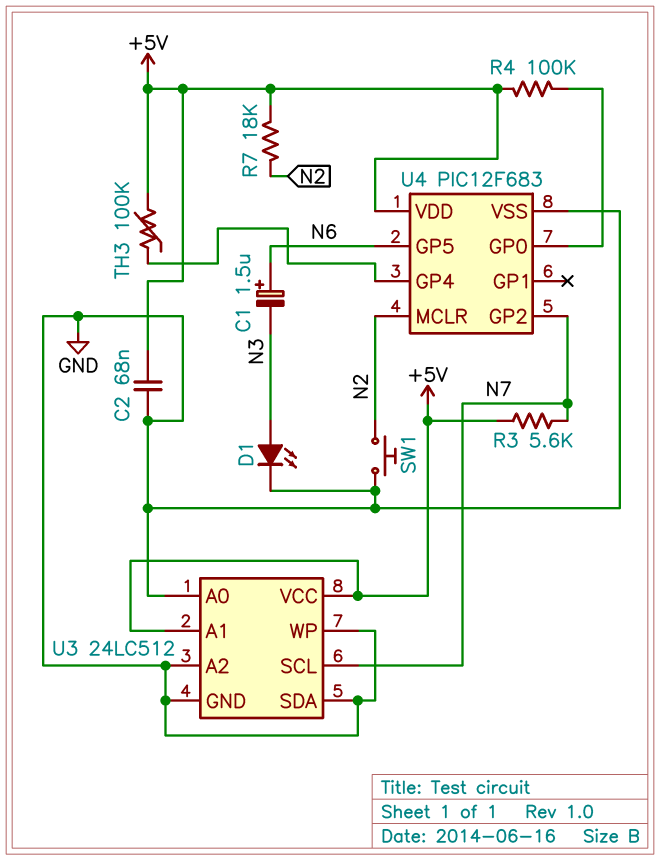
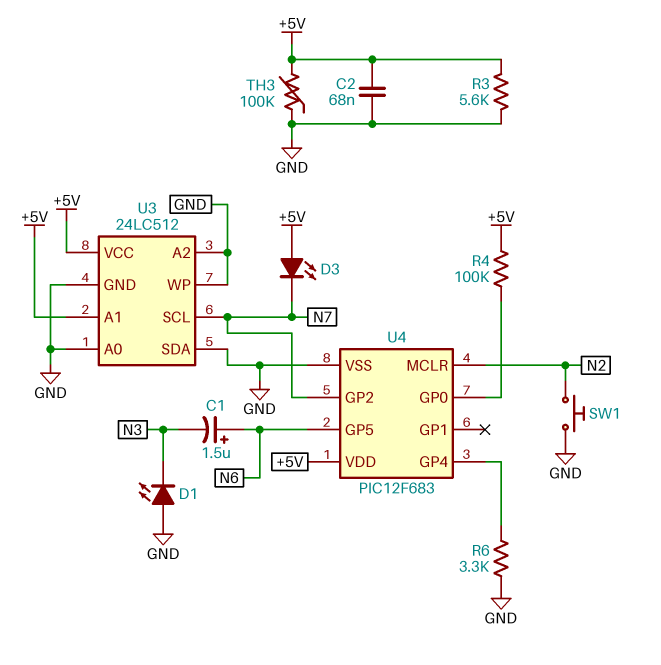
D1: LED (A N3, K GND) -> LED (A GND, K N3)
D3: none -> LED (A +5V, K N7)
R3: 5.6k (+5V, N7) -> 5.6k (+5V, GND)
R6: none -> 3.3k (GND, U4/GP4)
R7: 18k (+5V, N2) -> none
TH3: 100k (+5V, U4/GP4) -> 100k (+5V, GND)

